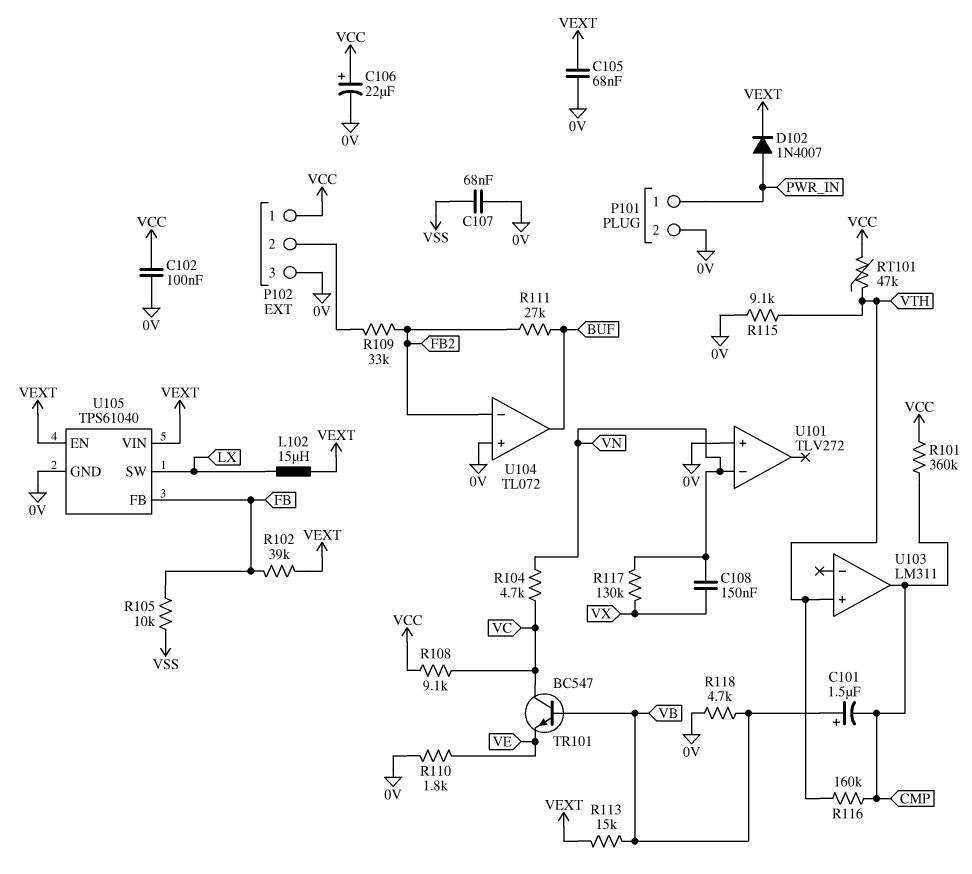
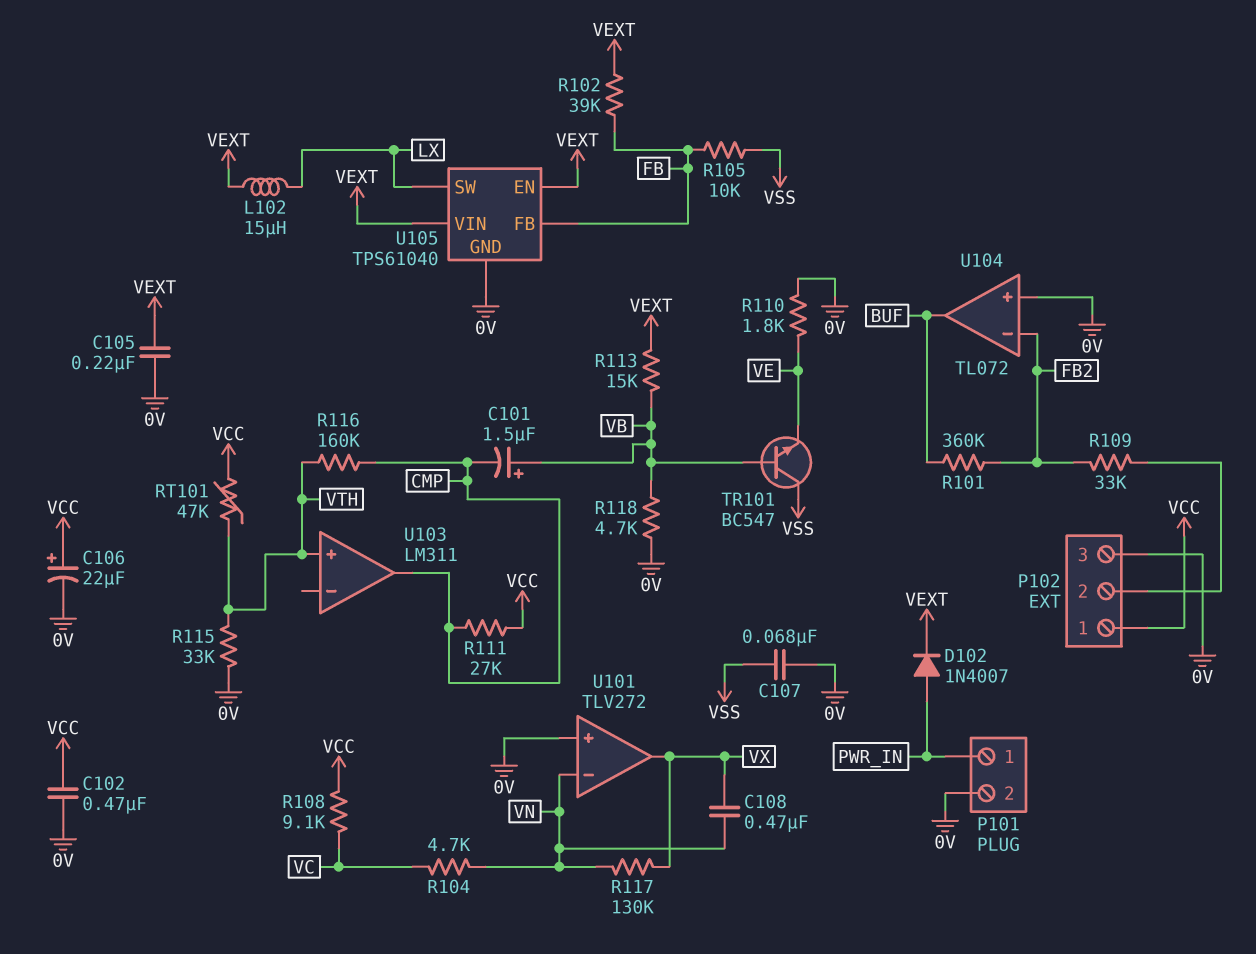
C102: 100nF (0V, VCC) -> 470nF (0V, VCC)
C105: 68nF (0V, VEXT) -> 220nF (0V, VEXT)
C108: 150nF (VN, VX) -> 470nF (VN, VX)
R101: 360k (CMP, VCC) -> 360k (BUF, FB2)
R111: 27k (BUF, FB2) -> 27k (CMP, VCC)
R115: 9.1k (0V, VTH) -> 33k (0V, VTH)
TR101: NPN BC547 (B VB, C VC, E VE) -> NPN BC547 (B VB, C VSS, E VE)
U101 pin out: none -> VX

